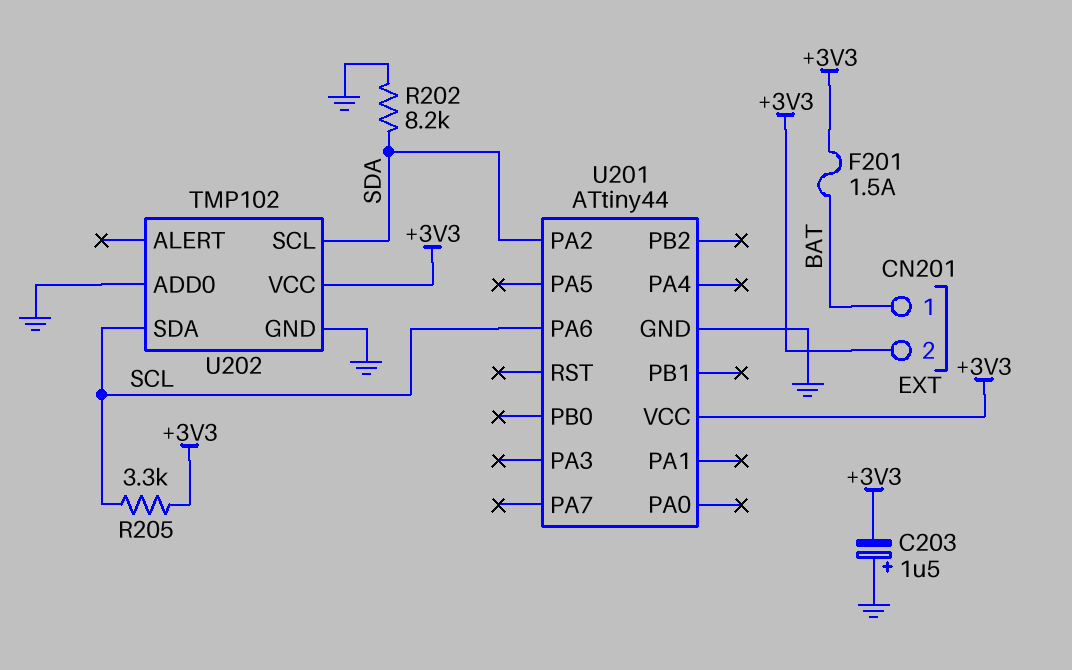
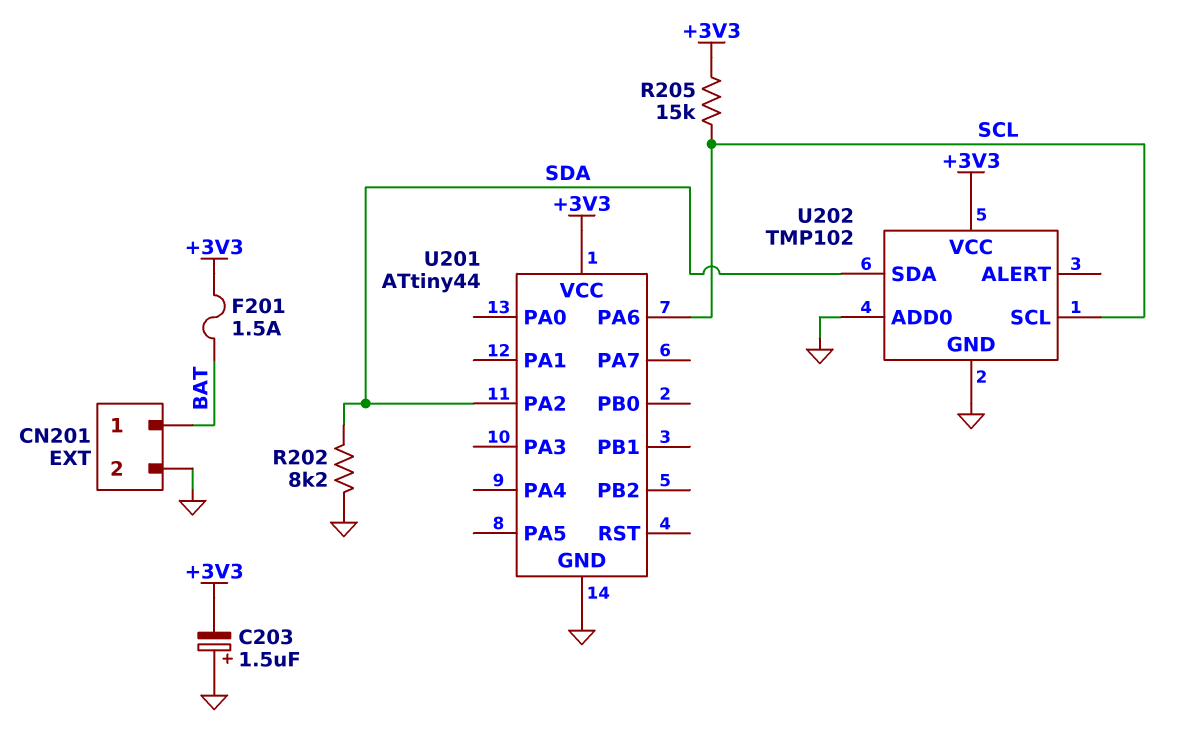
CN201 pin 2: +3V3 -> GND
R205: 3.3k (+3V3, SCL) -> 15k (+3V3, SCL)
U202 pin SCL: SDA -> SCL
U202 pin SDA: SCL -> SDA

